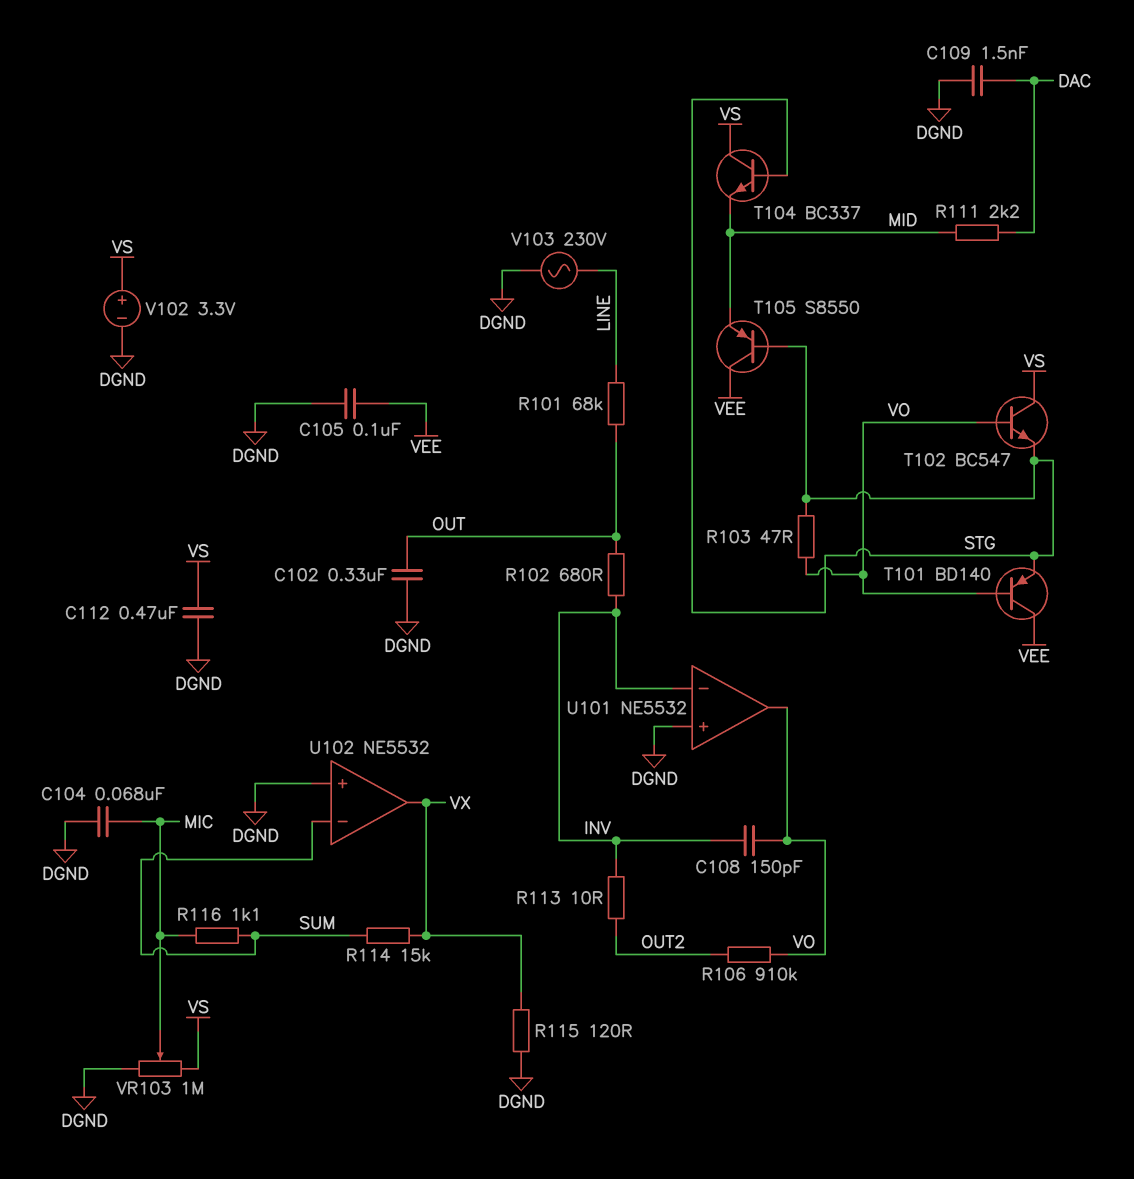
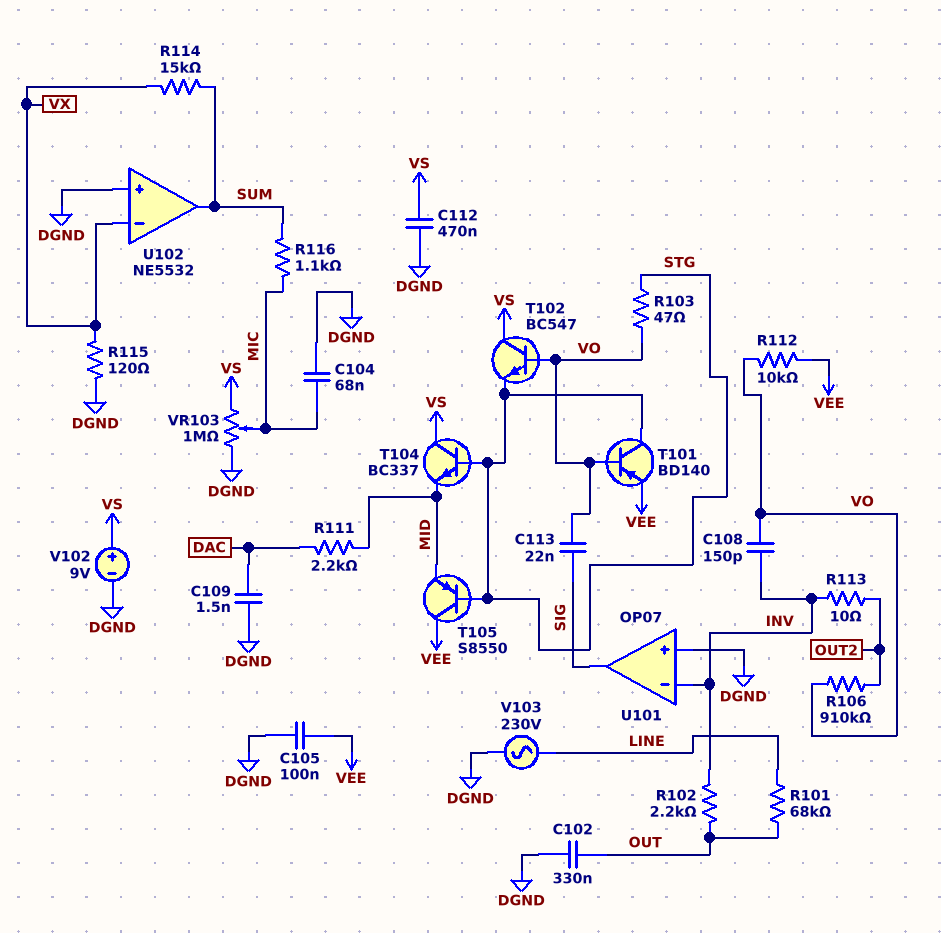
C113: none -> 22nF (SIG, VO)
R102: 680 (INV, OUT) -> 2.2k (INV, OUT)
R112: none -> 10k (VEE, VO)
T101: PNP BD140 (B VO, C VEE, E STG) -> PNP BD140 (B VO, C STG, E VEE)
U101: NE5532 -> OP07
U101 pin out: VO -> SIG
U102 pin in-: SUM -> VX
U102 pin out: VX -> SUM
V102: 3.3V (plus VS, minus DGND) -> 9V (plus VS, minus DGND)

